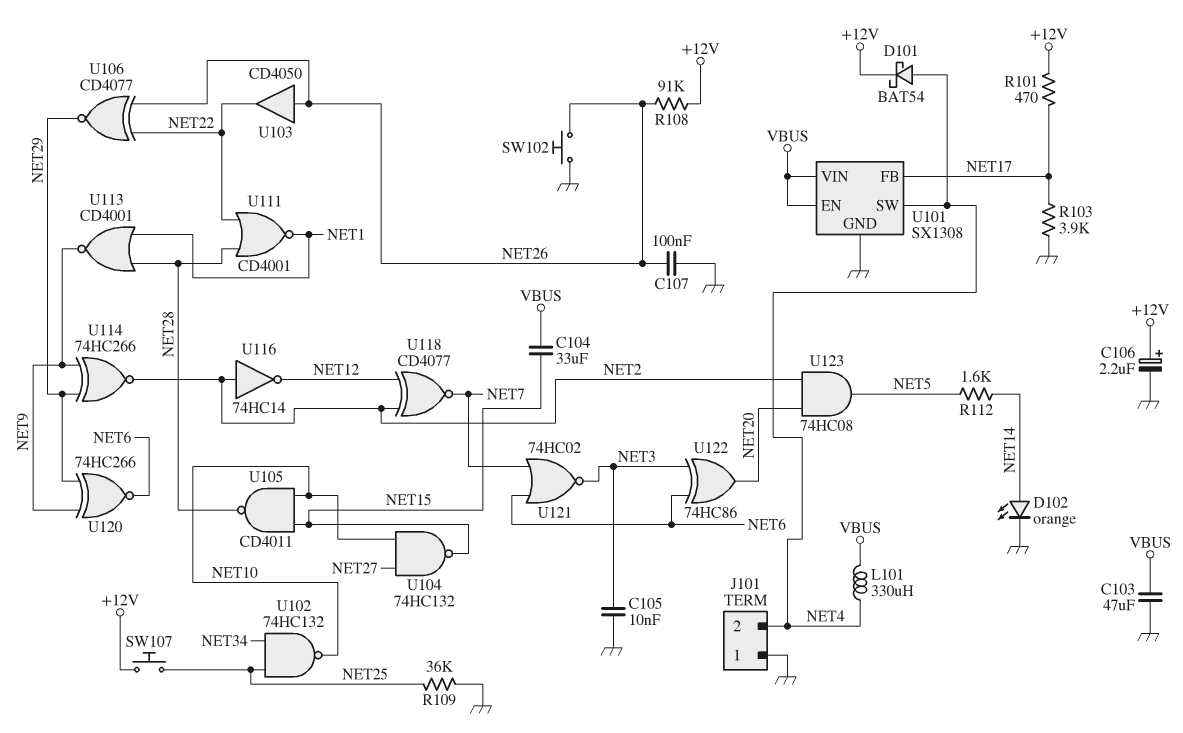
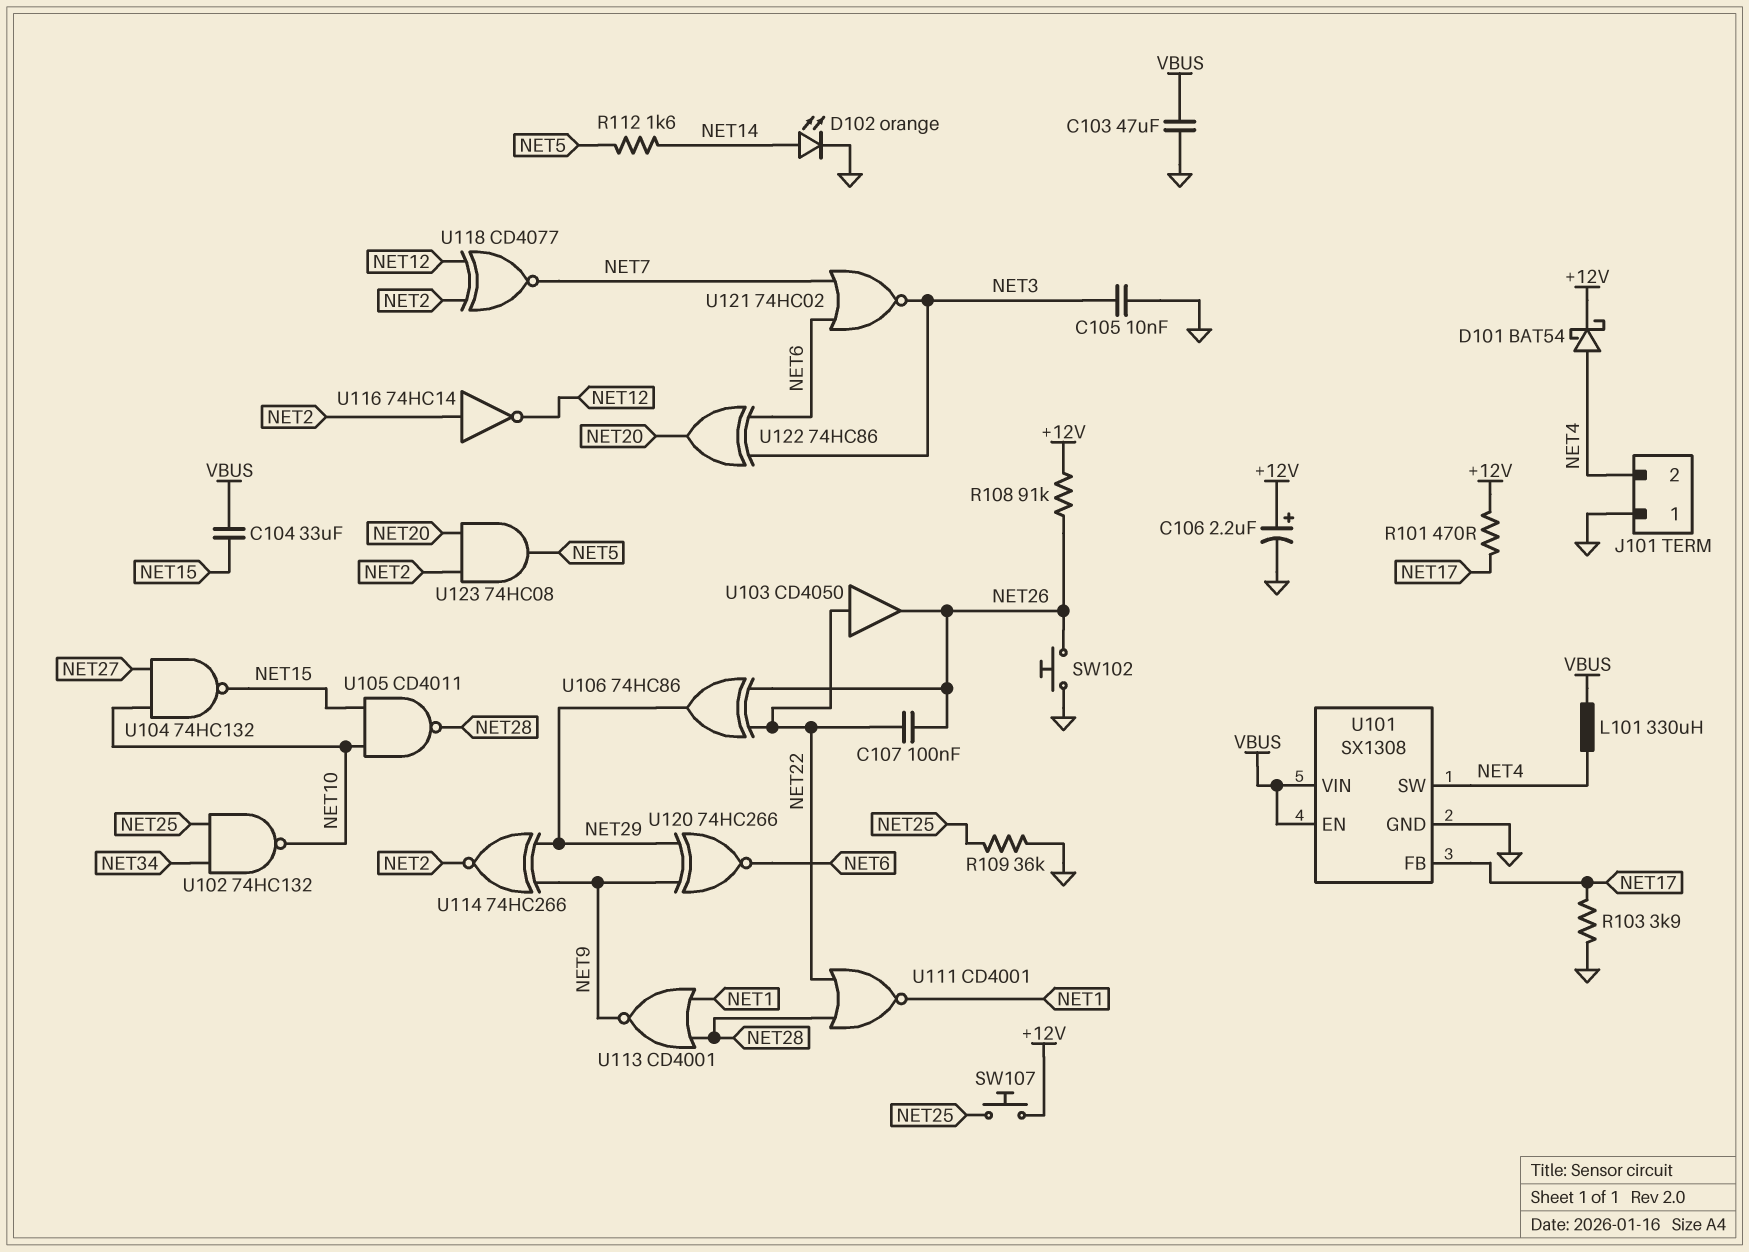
C107: 100nF (GND, NET26) -> 100nF (NET22, NET26)
U103: buffer CD4050 (in NET26, out NET22) -> buffer CD4050 (in NET22, out NET26)
U106: XNOR CD4077 (in NET22, in NET26, out NET29) -> XOR 74HC86 (in NET22, in NET26, out NET29)

